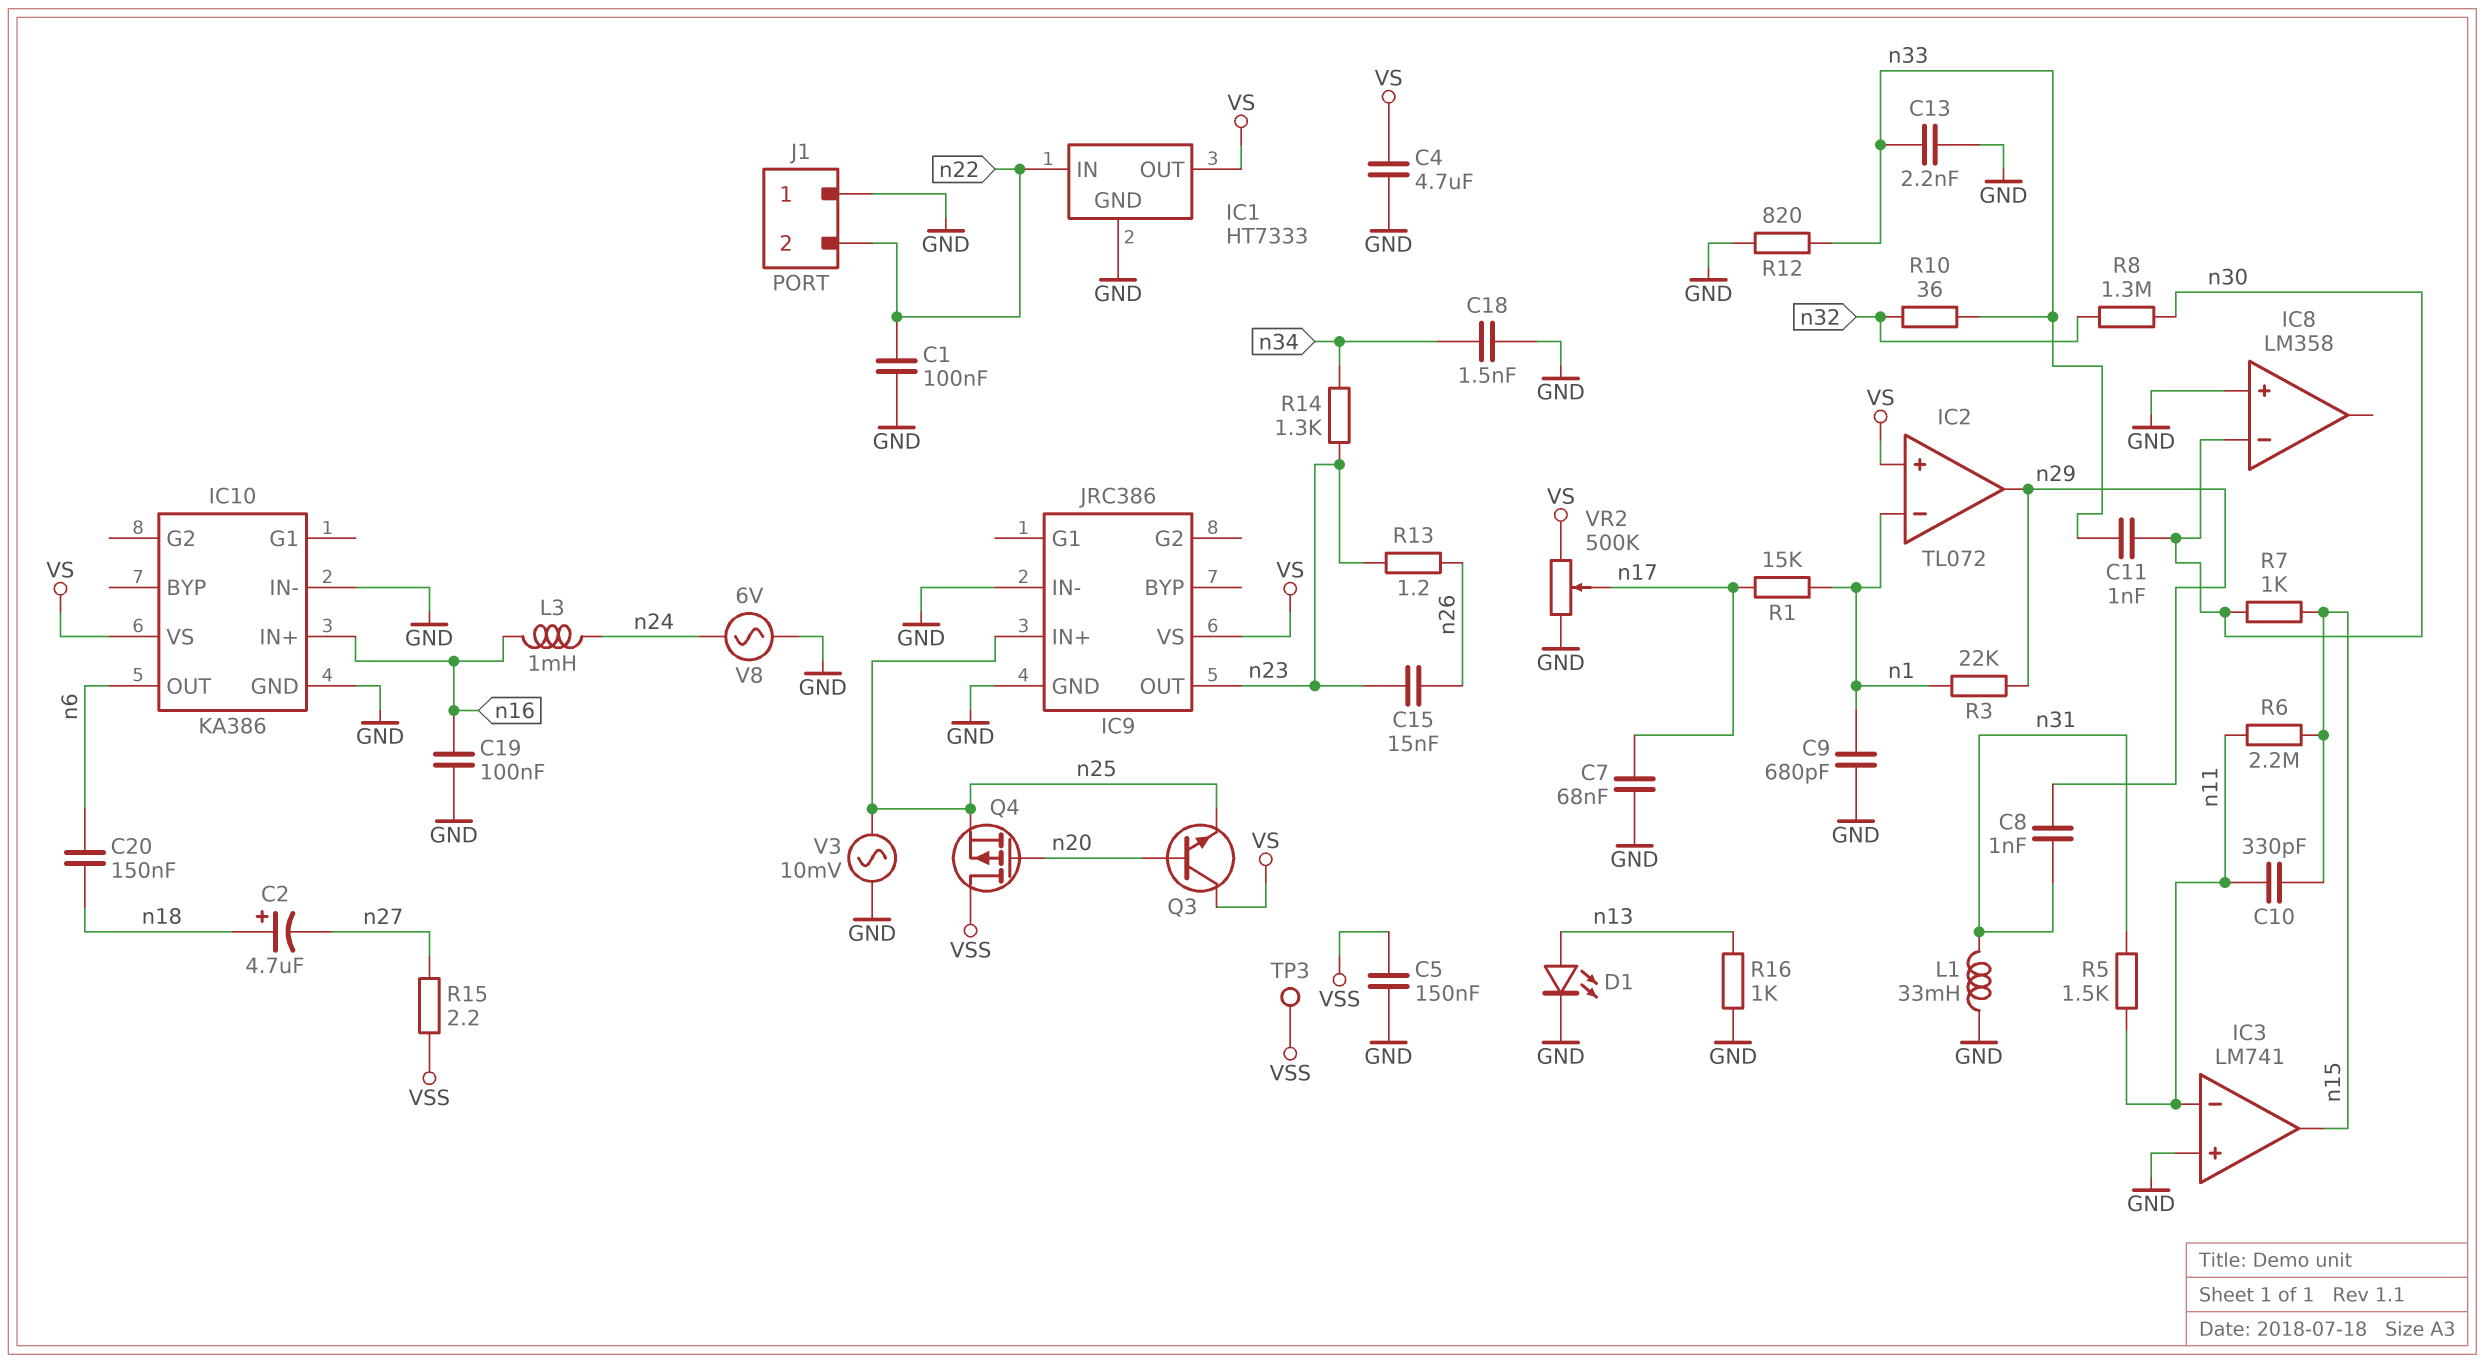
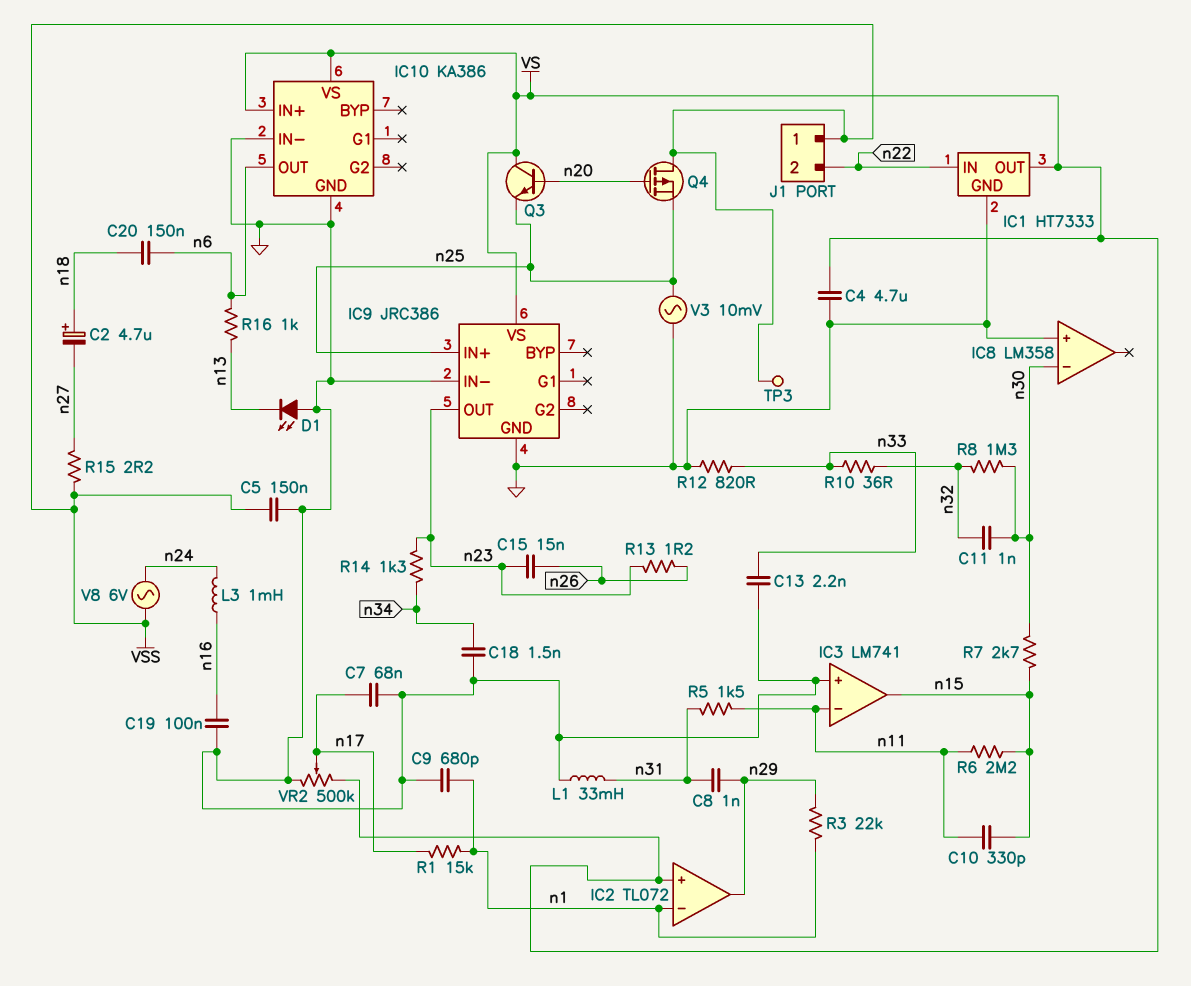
C1: 100nF (GND, n22) -> none
C11: 1nF (n30, n33) -> 1nF (n30, n32)
D1: LED (A n13, K GND) -> LED (A GND, K n13)
IC10 pin IN+: n16 -> VS
J1 pin 1: GND -> VSS
R7: 1k (n15, n30) -> 2.7k (n15, n30)
R16: 1k (GND, n13) -> 1k (n6, n13)
V8: AC 6V (GND, n24) -> AC 6V (VSS, n24)

